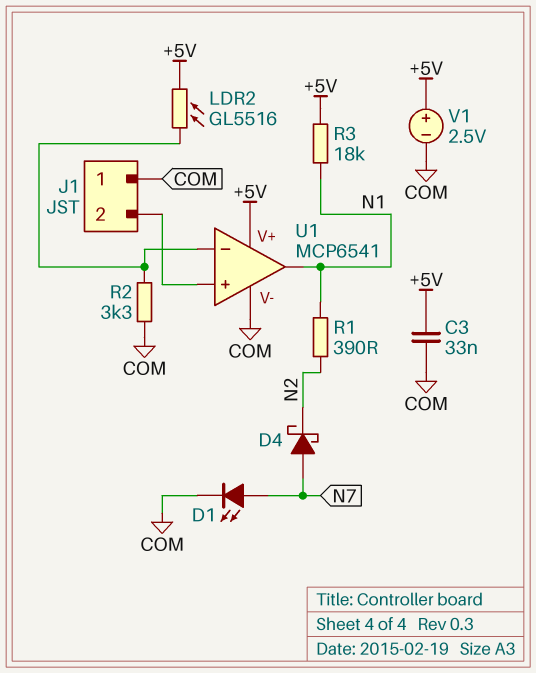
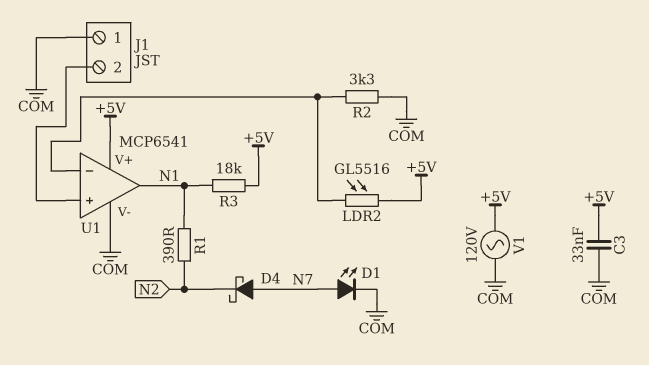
V1: 2.5V (plus +5V, minus COM) -> AC 120V (+5V, COM)

